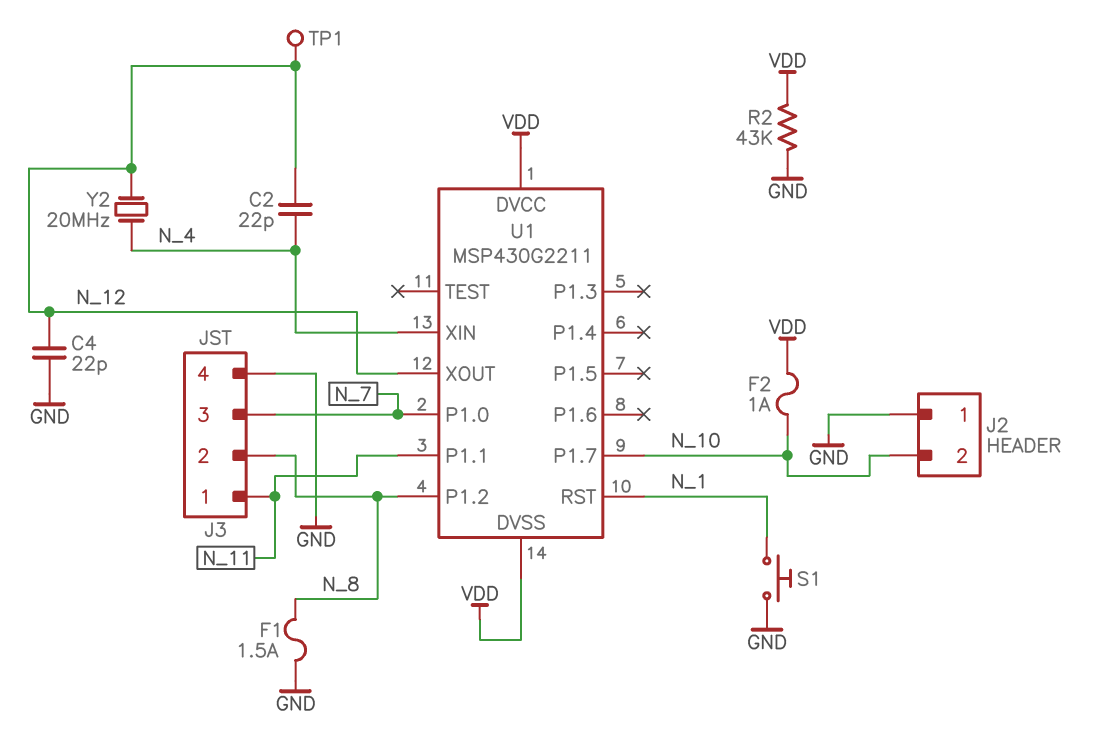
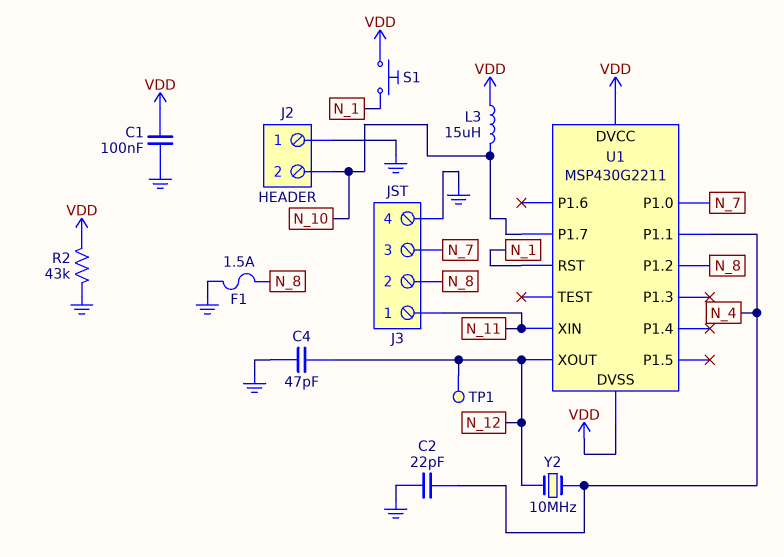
C1: none -> 100nF (GND, VDD)
C2: 22pF (N_4, N_12) -> 22pF (GND, N_4)
C4: 22pF (GND, N_12) -> 47pF (GND, N_12)
F2: 1A (N_10, VDD) -> none
L3: none -> 15uH (N_10, VDD)
S1: button (GND, N_1) -> button (N_1, VDD)
U1 pin P1.1: N_11 -> N_4
U1 pin XIN: N_4 -> N_11
Y2: 20MHz (N_4, N_12) -> 10MHz (N_4, N_12)

